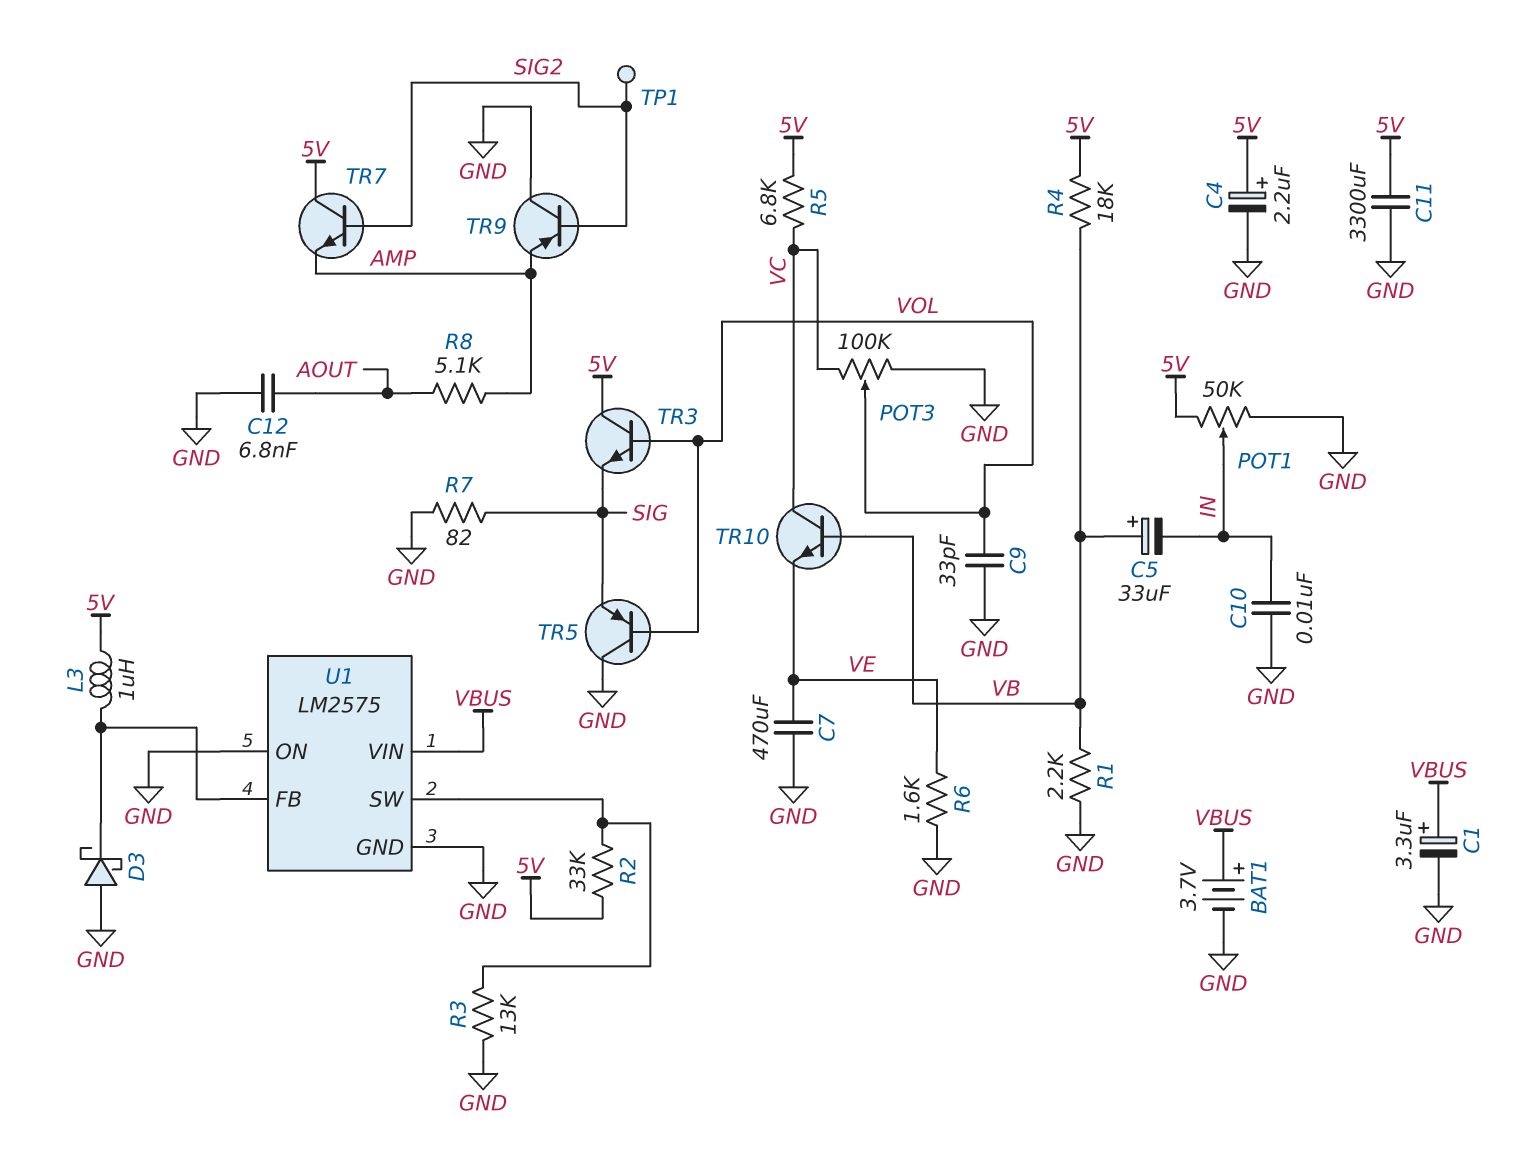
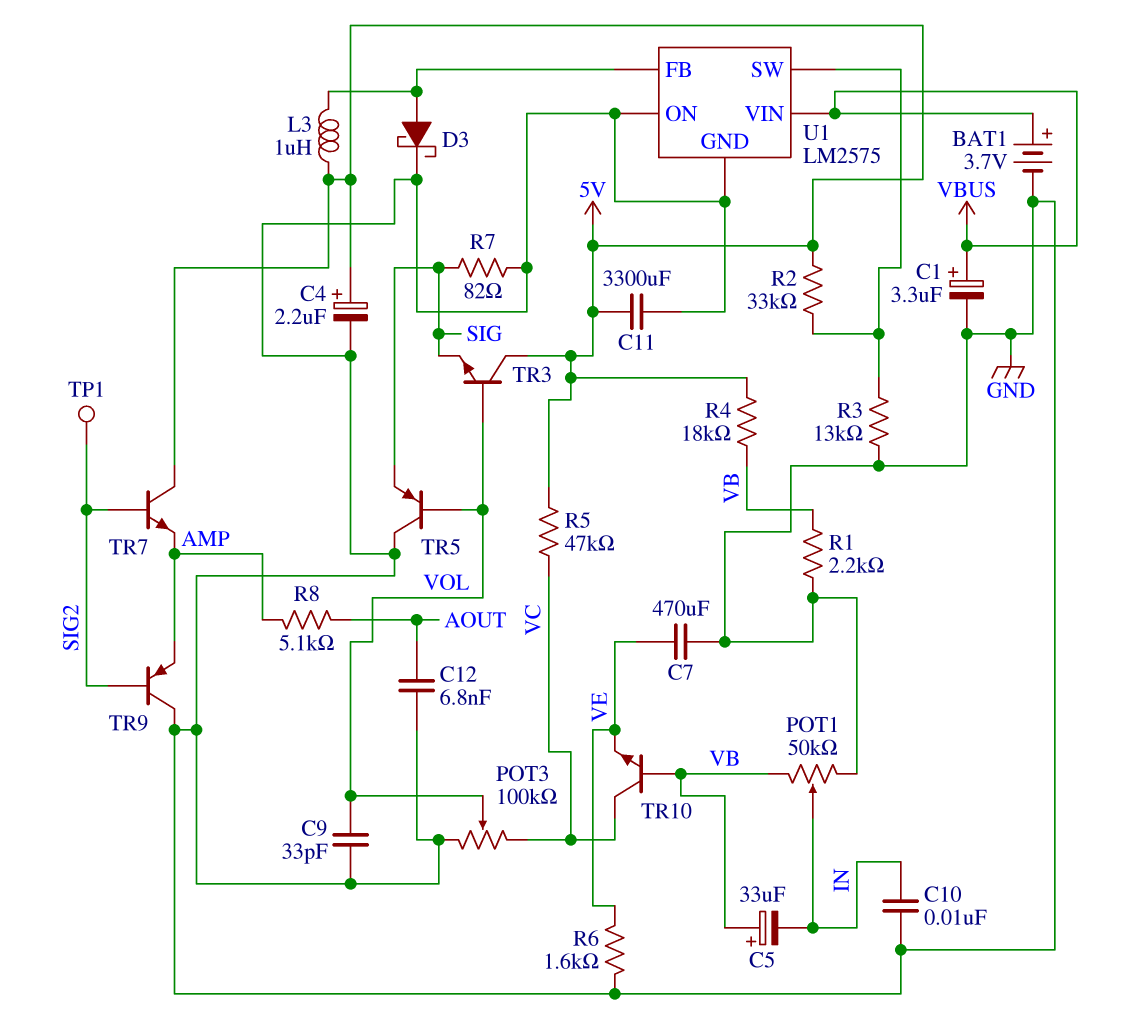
D3: schottky (A GND, K U1/FB) -> schottky (A U1/FB, K GND)
POT1: 50k (5V, GND, wiper IN) -> 50k (GND, VB, wiper IN)
R5: 6.8k (5V, VC) -> 47k (5V, VC)

